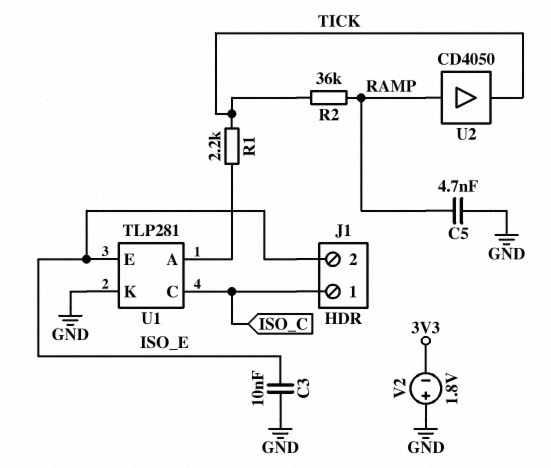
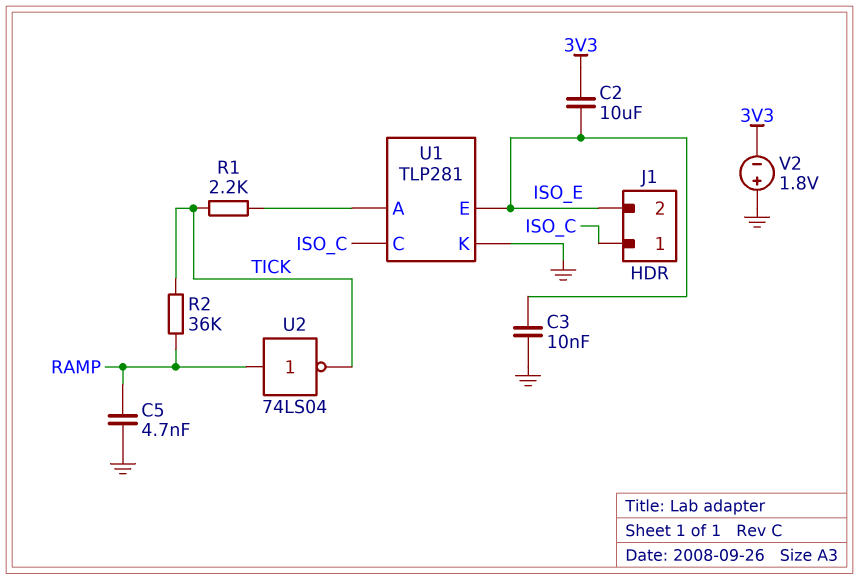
C2: none -> 10uF (3V3, ISO_E)
U2: buffer CD4050 (in RAMP, out TICK) -> NOT 74LS04 (in RAMP, out TICK)

